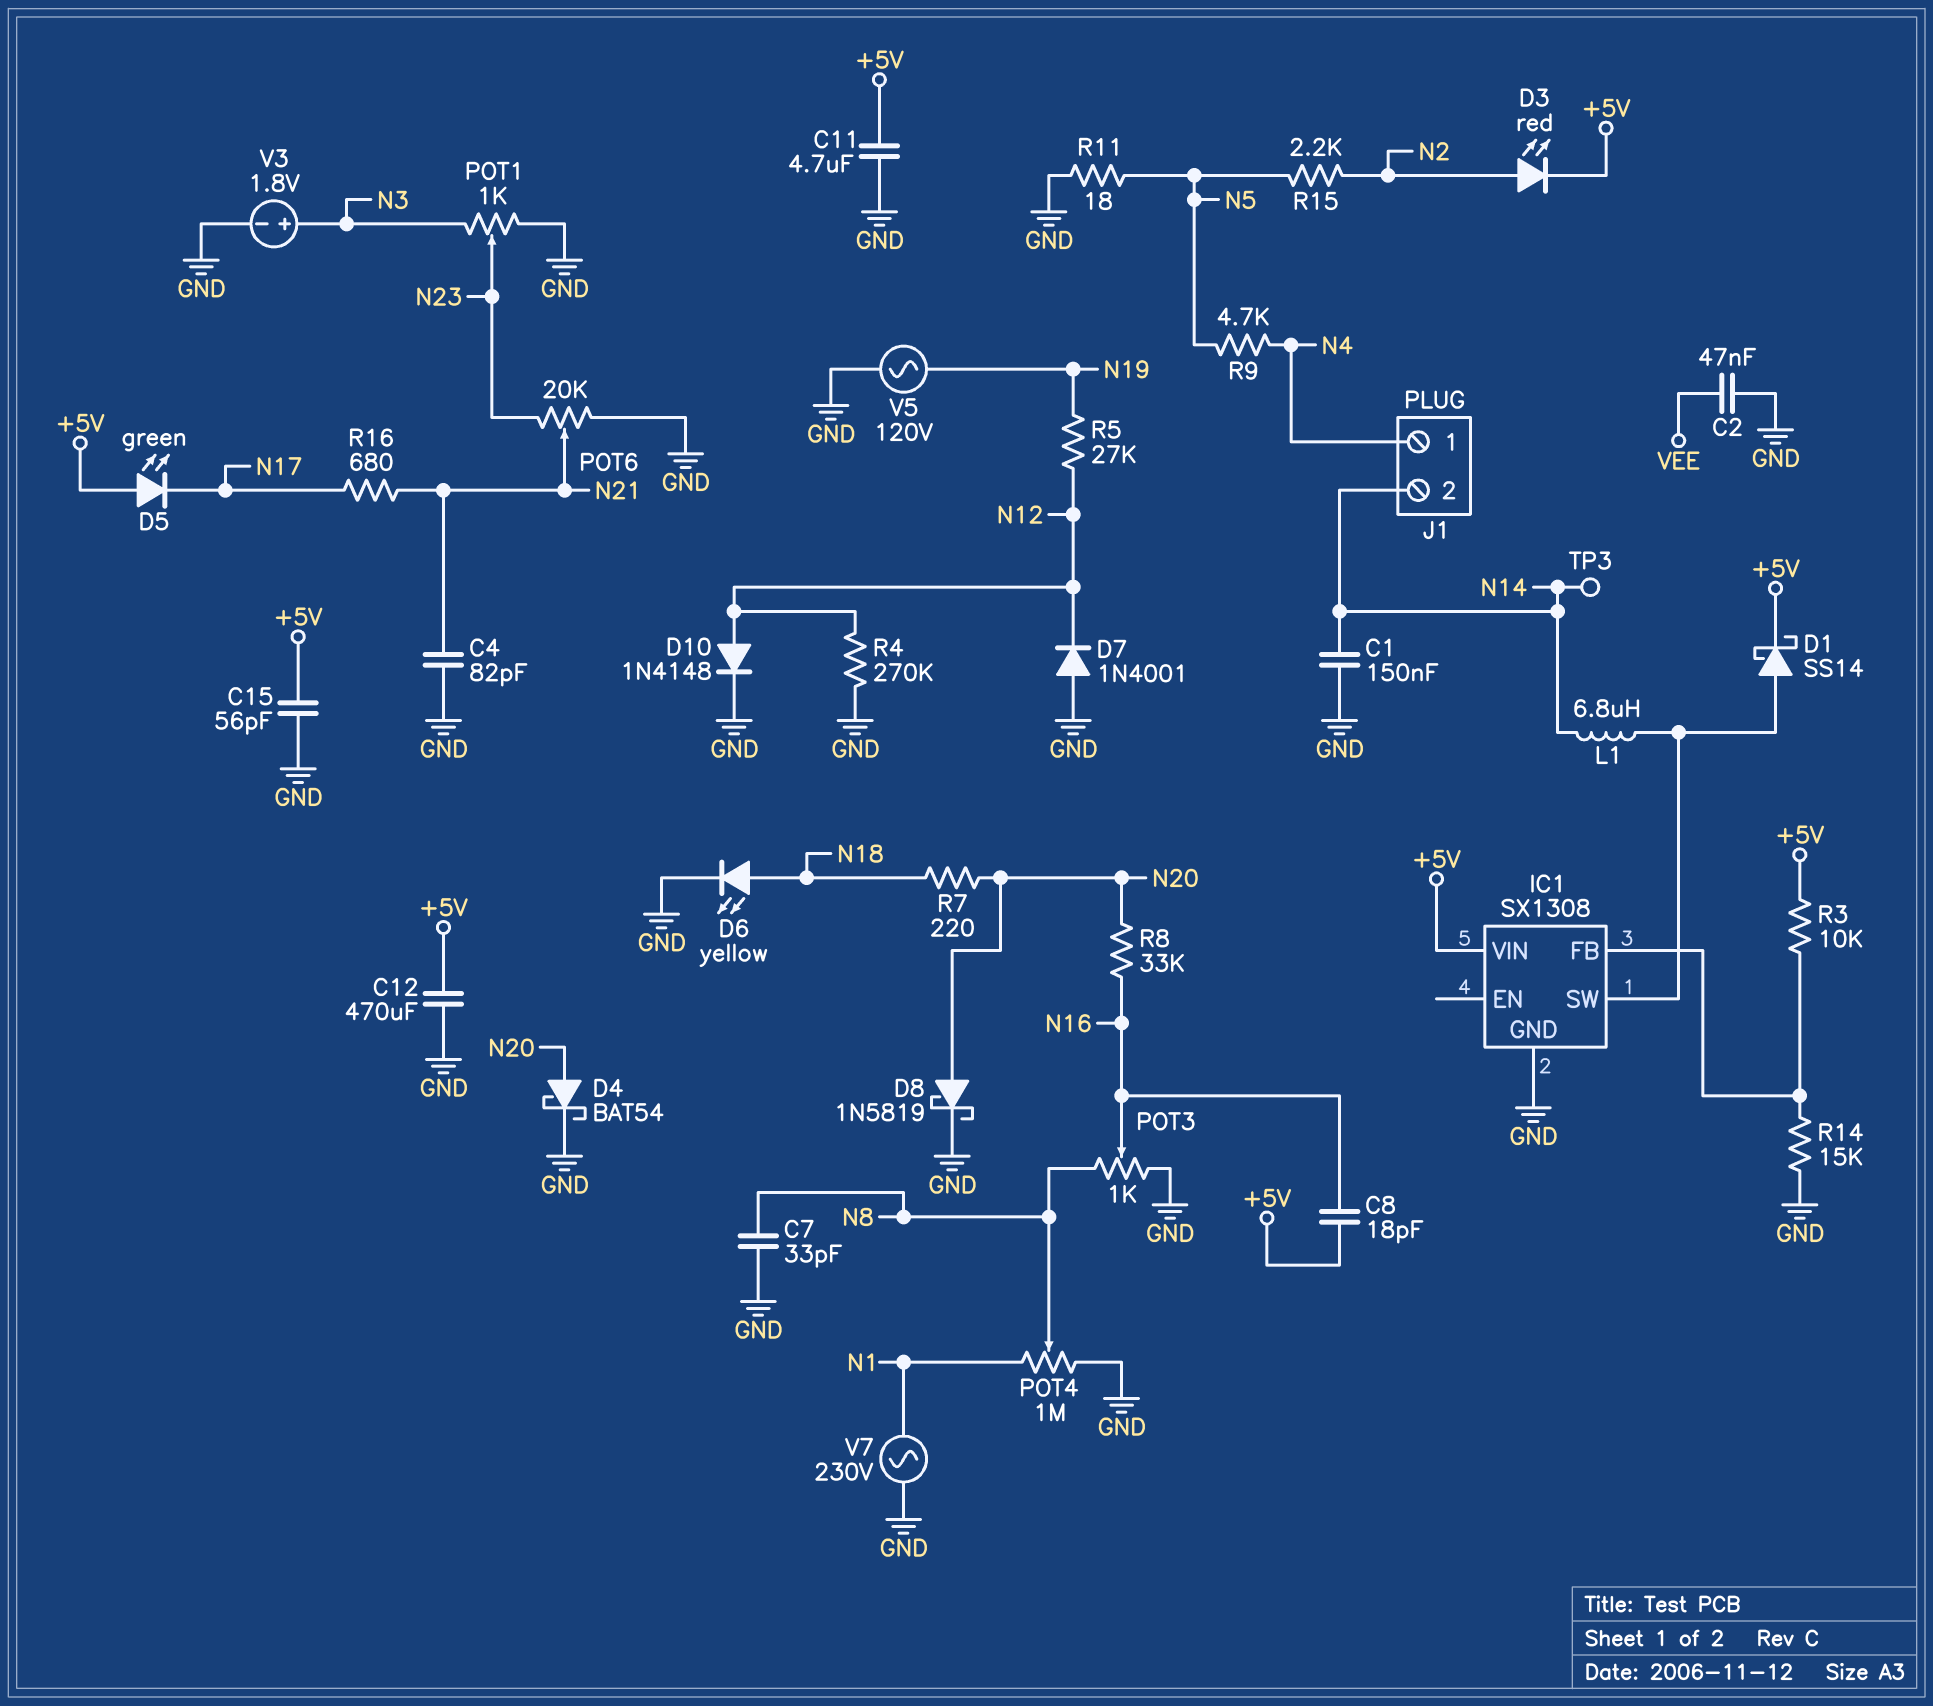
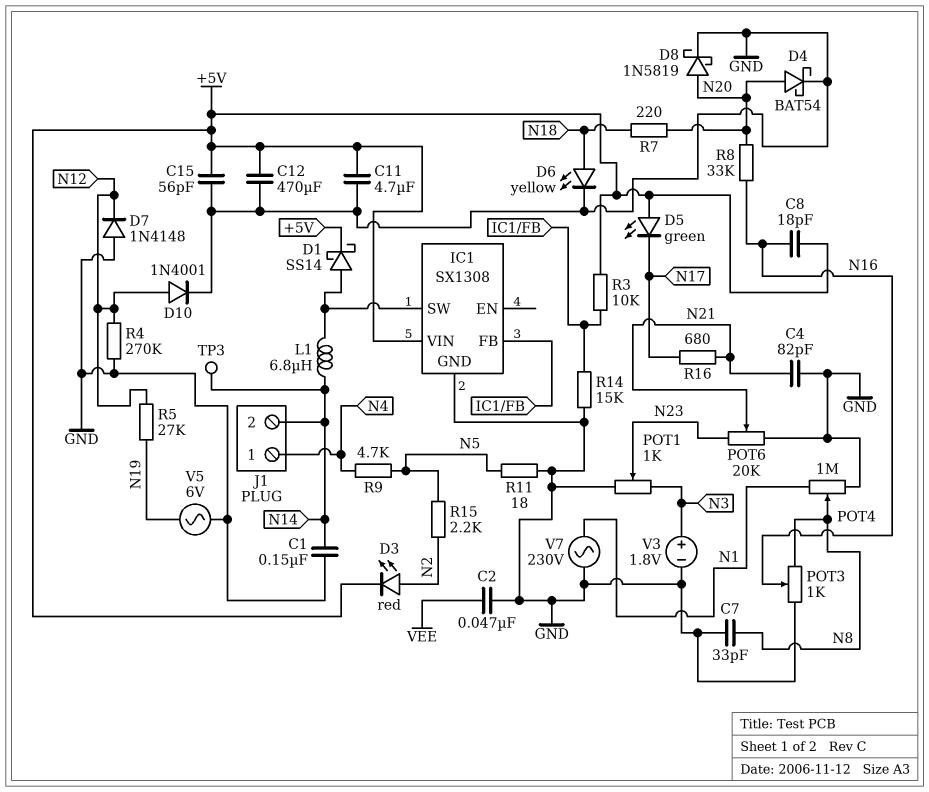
D7: diode 1N4001 (A GND, K N12) -> diode 1N4148 (A GND, K N12)
D10: diode 1N4148 (A N12, K GND) -> diode 1N4001 (A N12, K GND)
V5: AC 120V (GND, N19) -> AC 6V (GND, N19)

